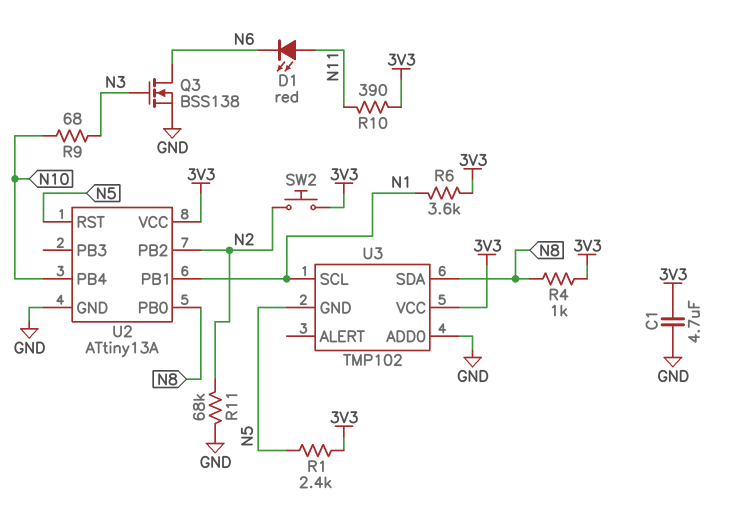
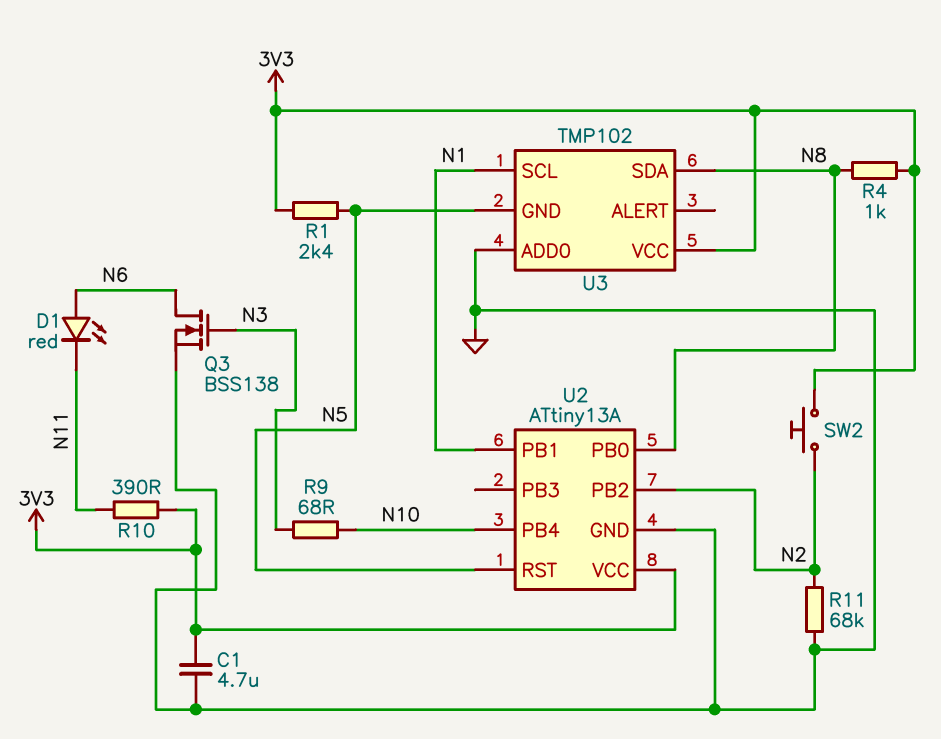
D1: LED red (A N11, K N6) -> LED red (A N6, K N11)
R6: 3.6k (3V3, N1) -> none

